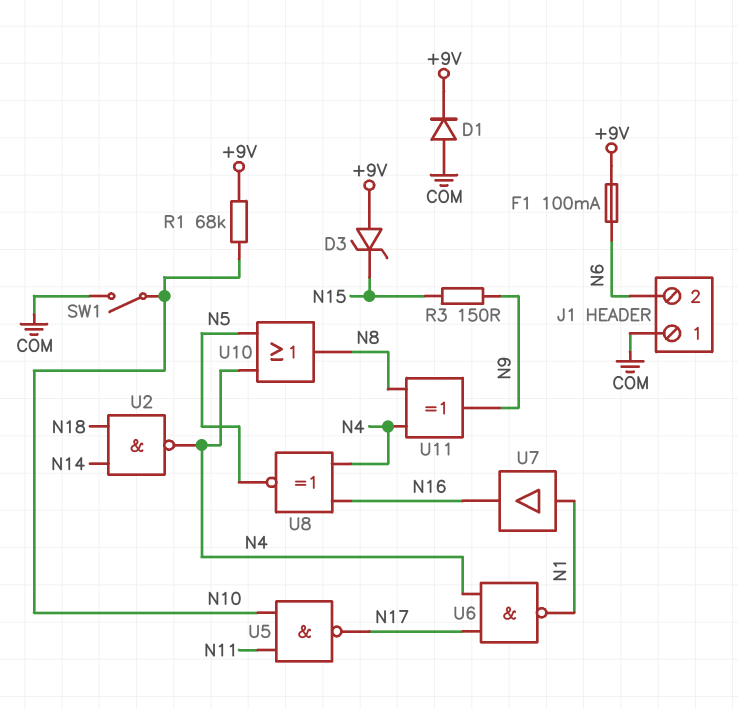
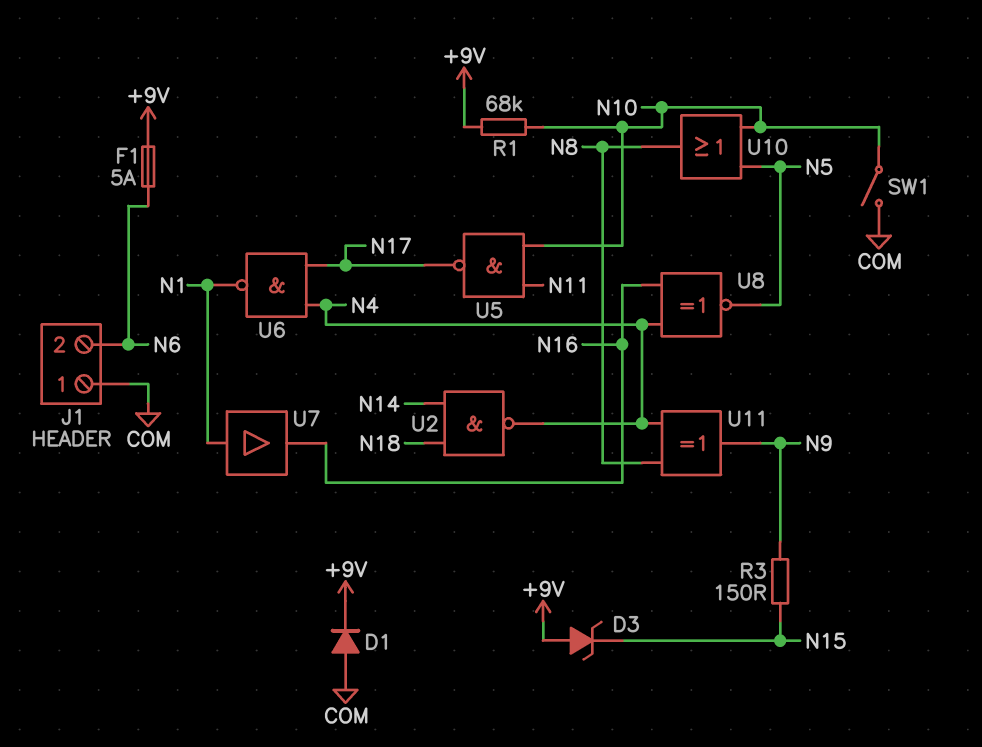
F1: 100mA (+9V, N6) -> 5A (+9V, N6)
U10: OR (in N4, in N5, out N8) -> OR (in N5, in N10, out N8)

